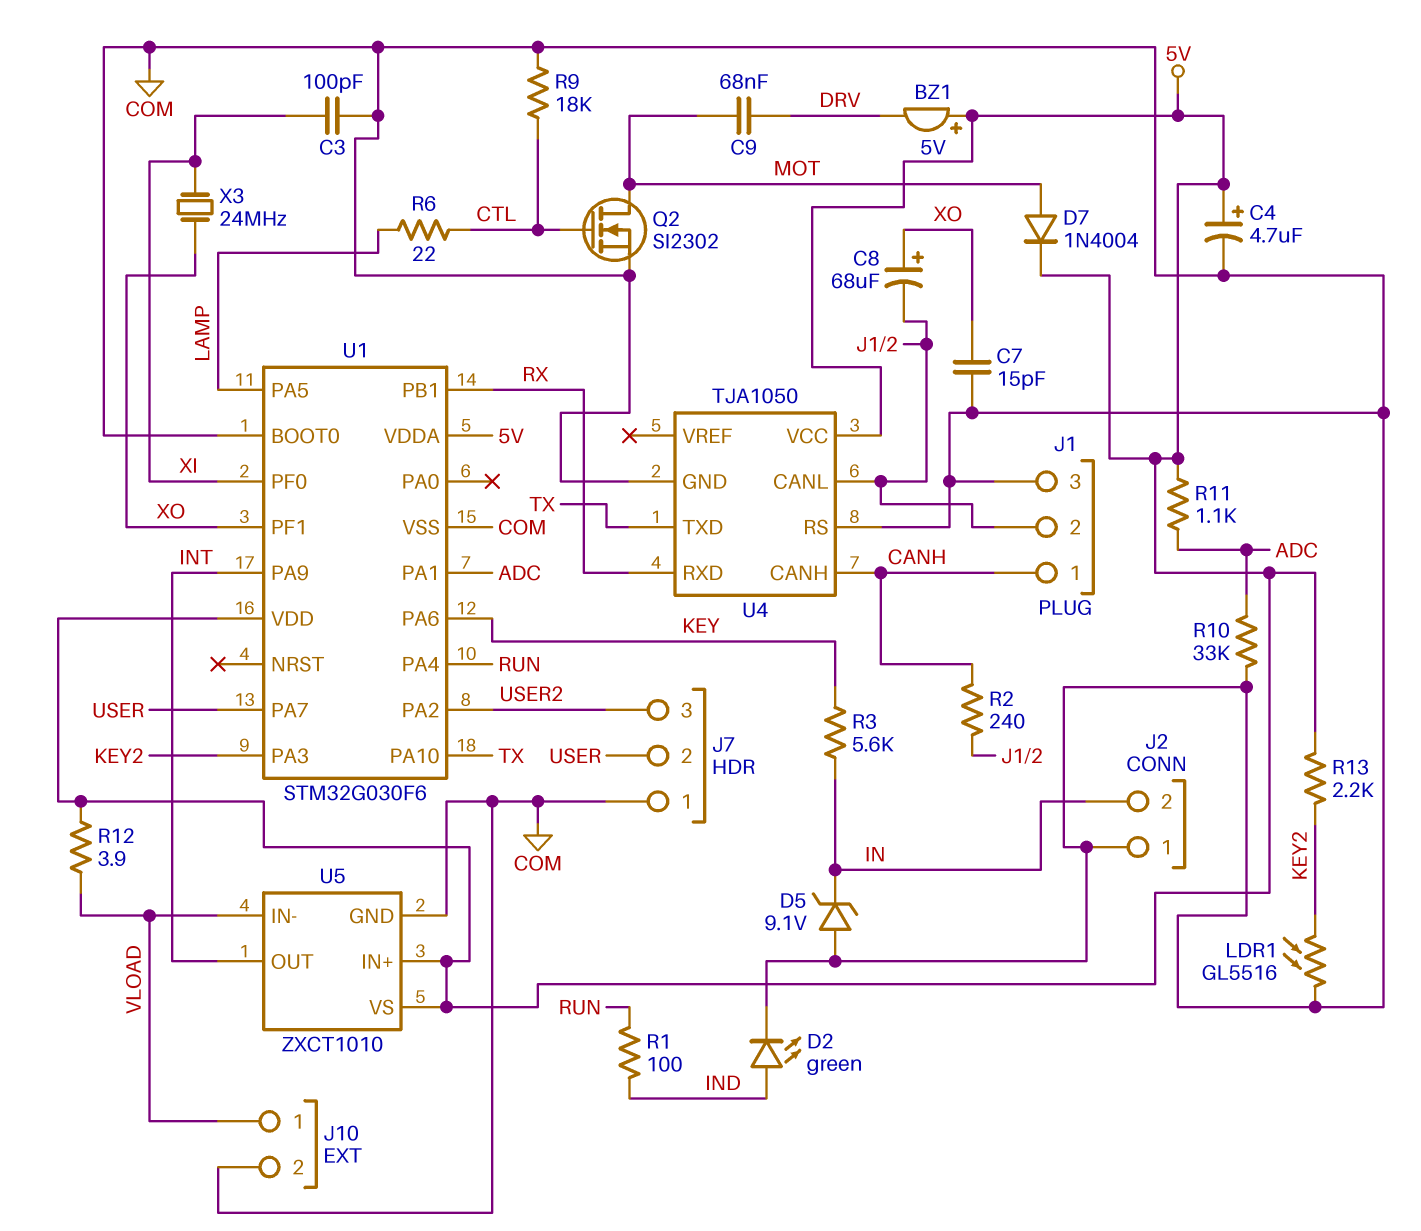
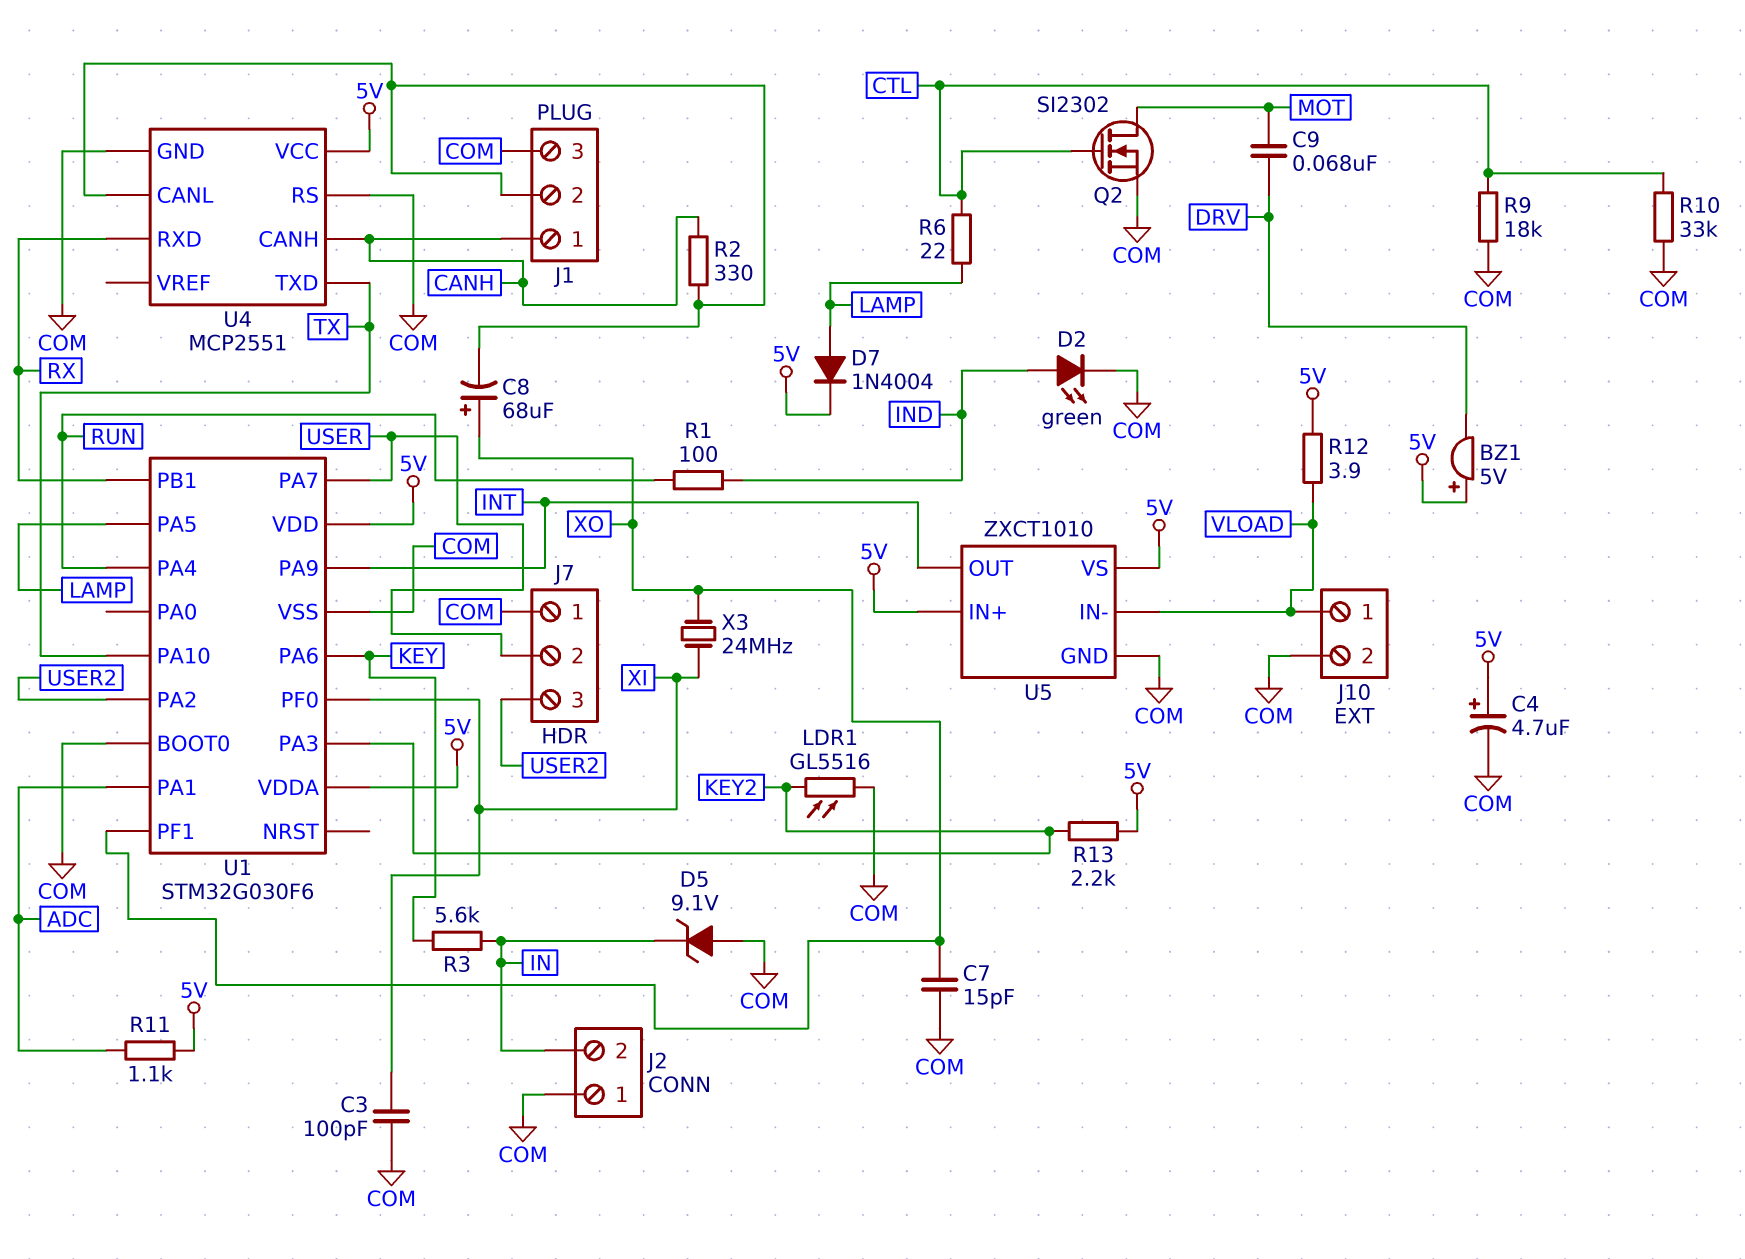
D7: diode 1N4004 (A MOT, K 5V) -> diode 1N4004 (A LAMP, K 5V)
R2: 240 (CANH, J1/2) -> 330 (CANH, J1/2)
R10: 33k (ADC, COM) -> 33k (COM, CTL)
U4: TJA1050 -> MCP2551

